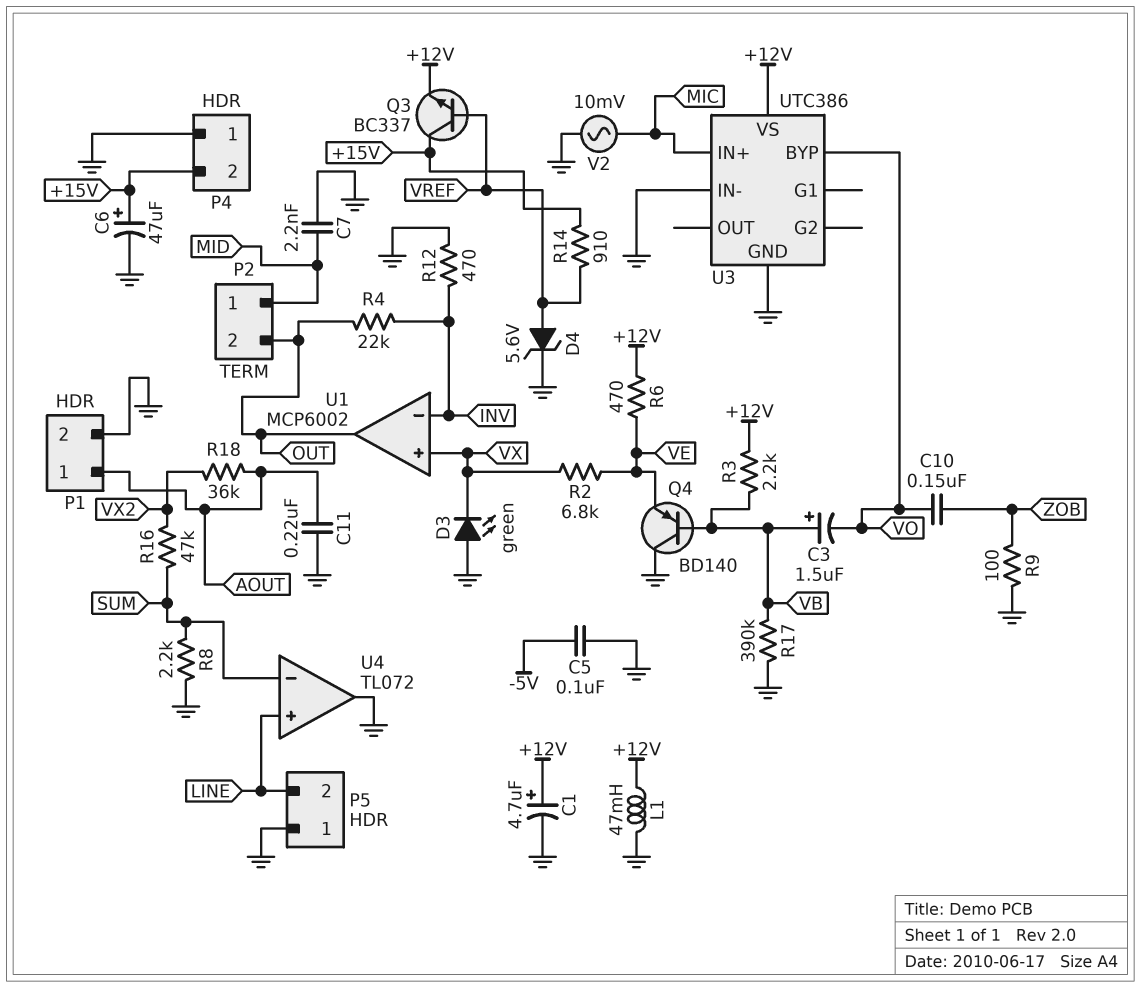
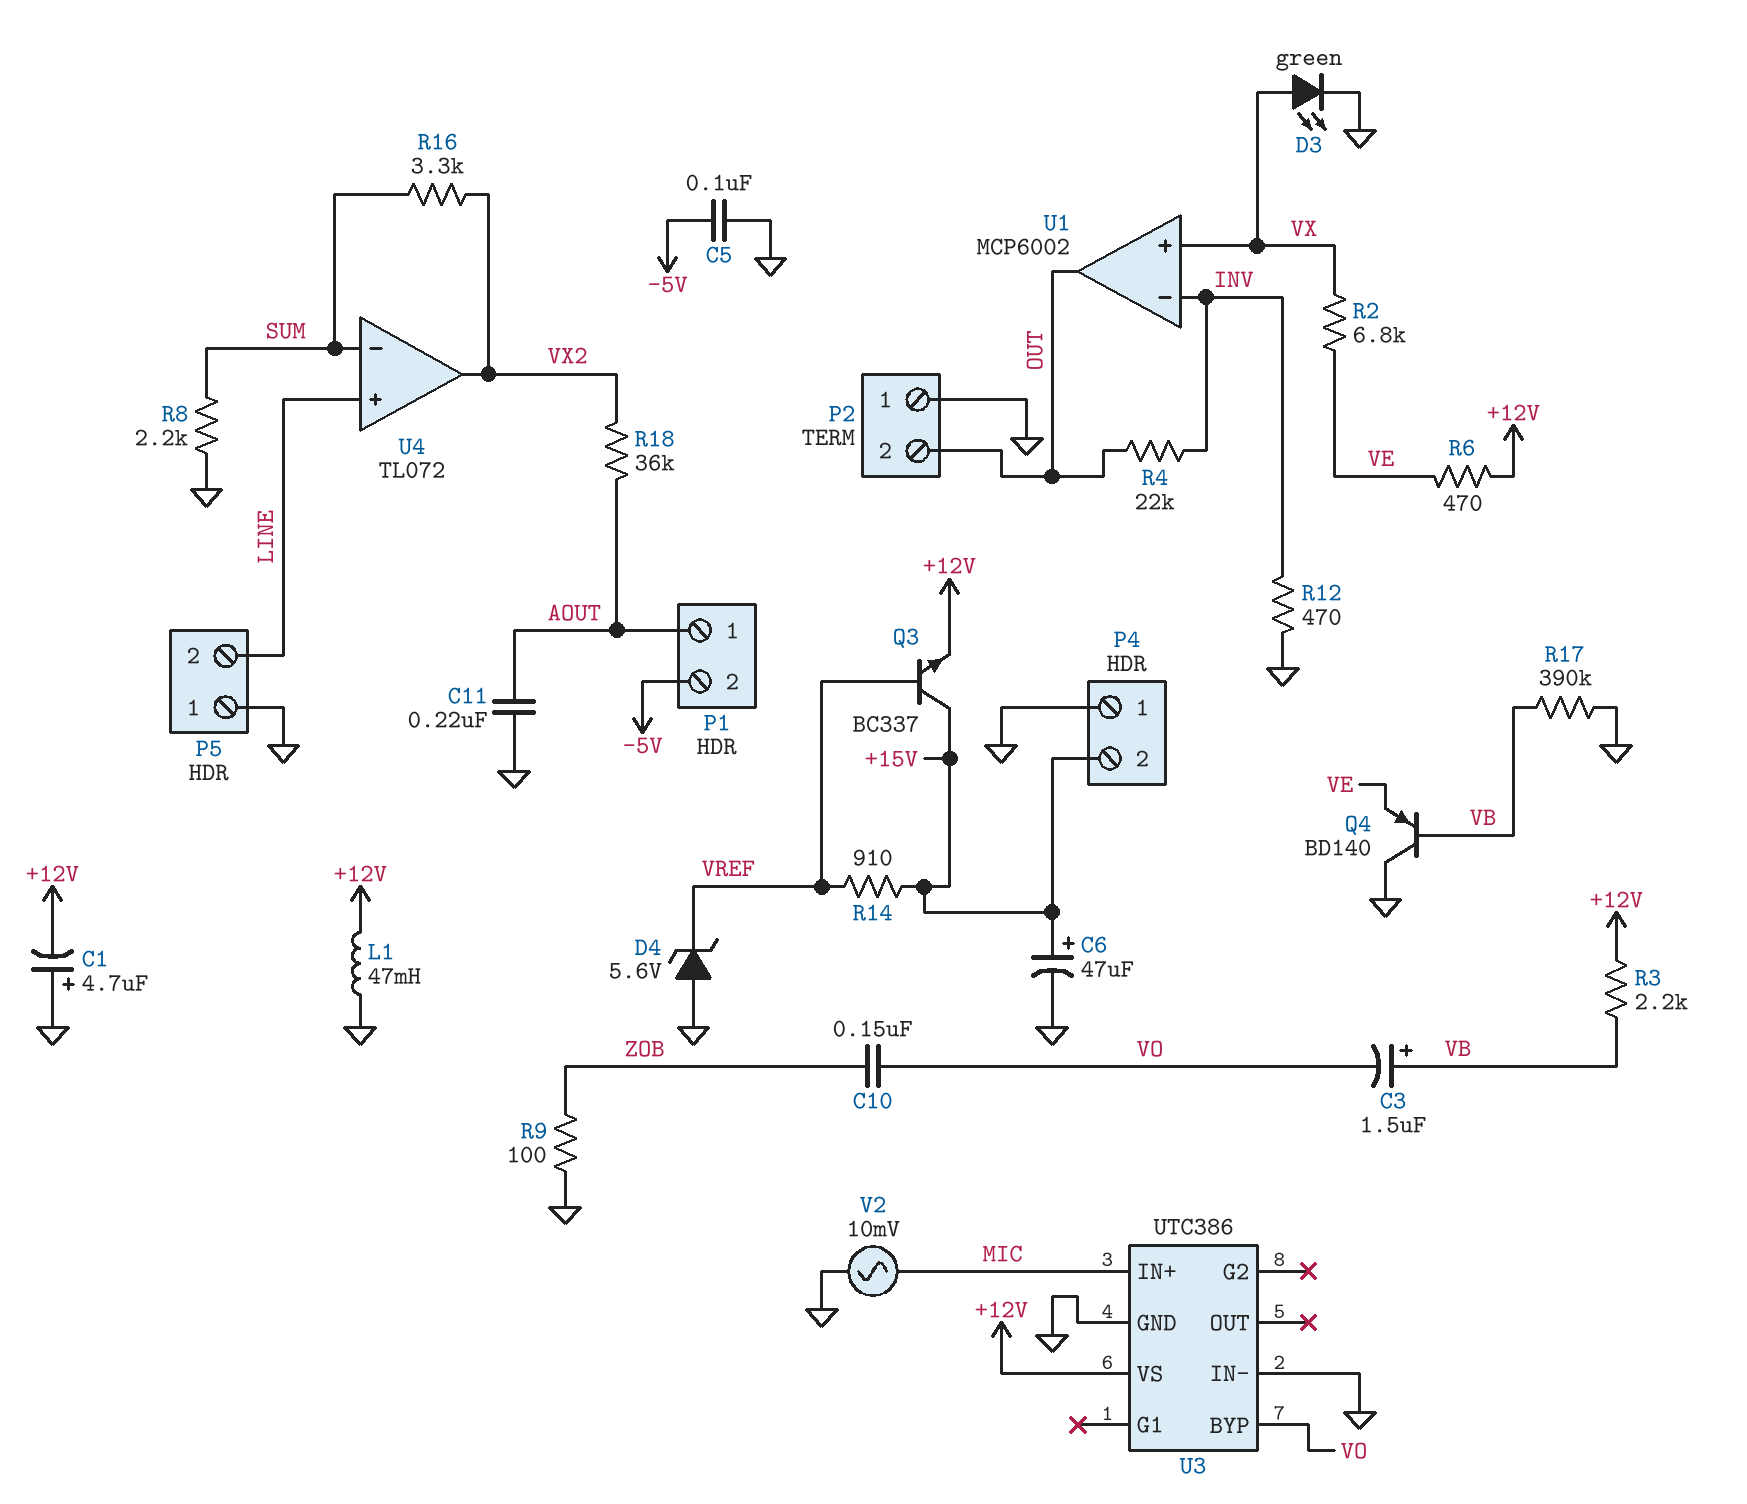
C1: 4.7uF (plus +12V, minus GND) -> 4.7uF (plus GND, minus +12V)
C7: 2.2nF (GND, MID) -> none
D3: LED green (A GND, K VX) -> LED green (A VX, K GND)
D4: zener 5.6V (A VREF, K GND) -> zener 5.6V (A GND, K VREF)
P1 pin 2: GND -> -5V
P2 pin 1: MID -> GND
R16: 47k (SUM, VX2) -> 3.3k (SUM, VX2)
U4 pin out: GND -> VX2

